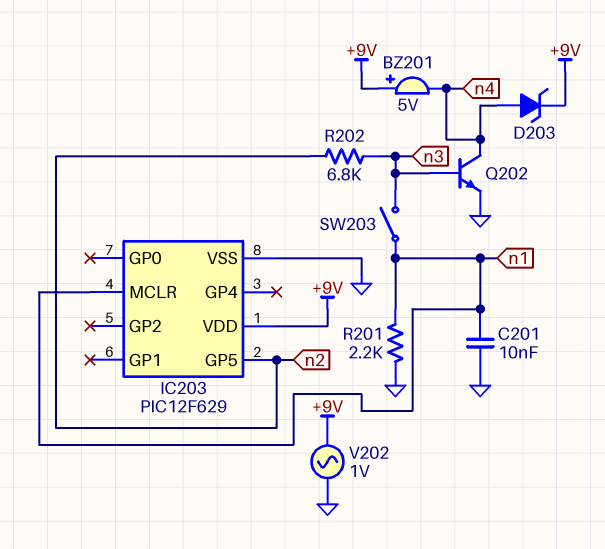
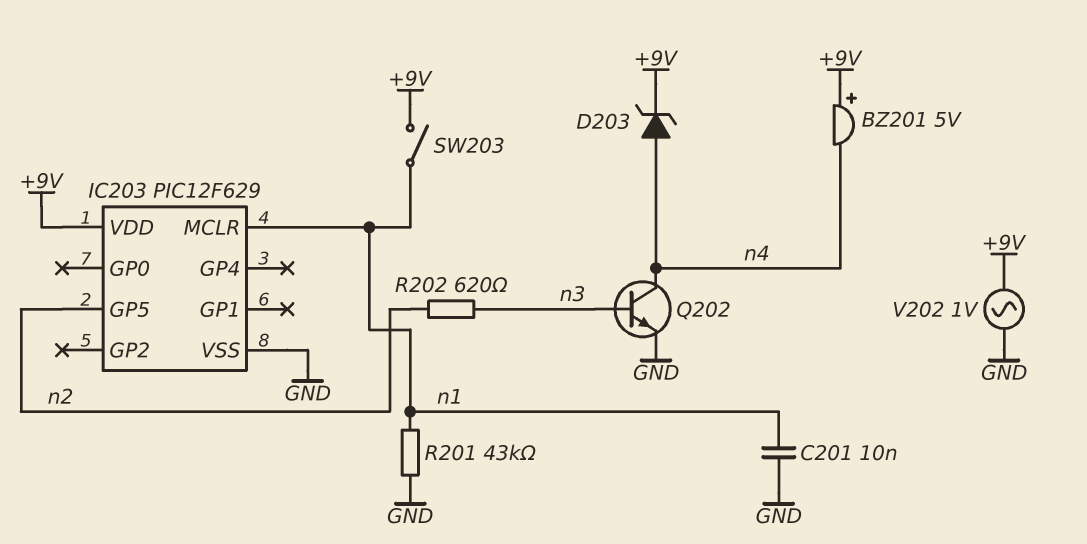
R201: 2.2k (GND, n1) -> 43k (GND, n1)
R202: 6.8k (n2, n3) -> 620 (n2, n3)
SW203: switch (n1, n3) -> switch (+9V, n1)

